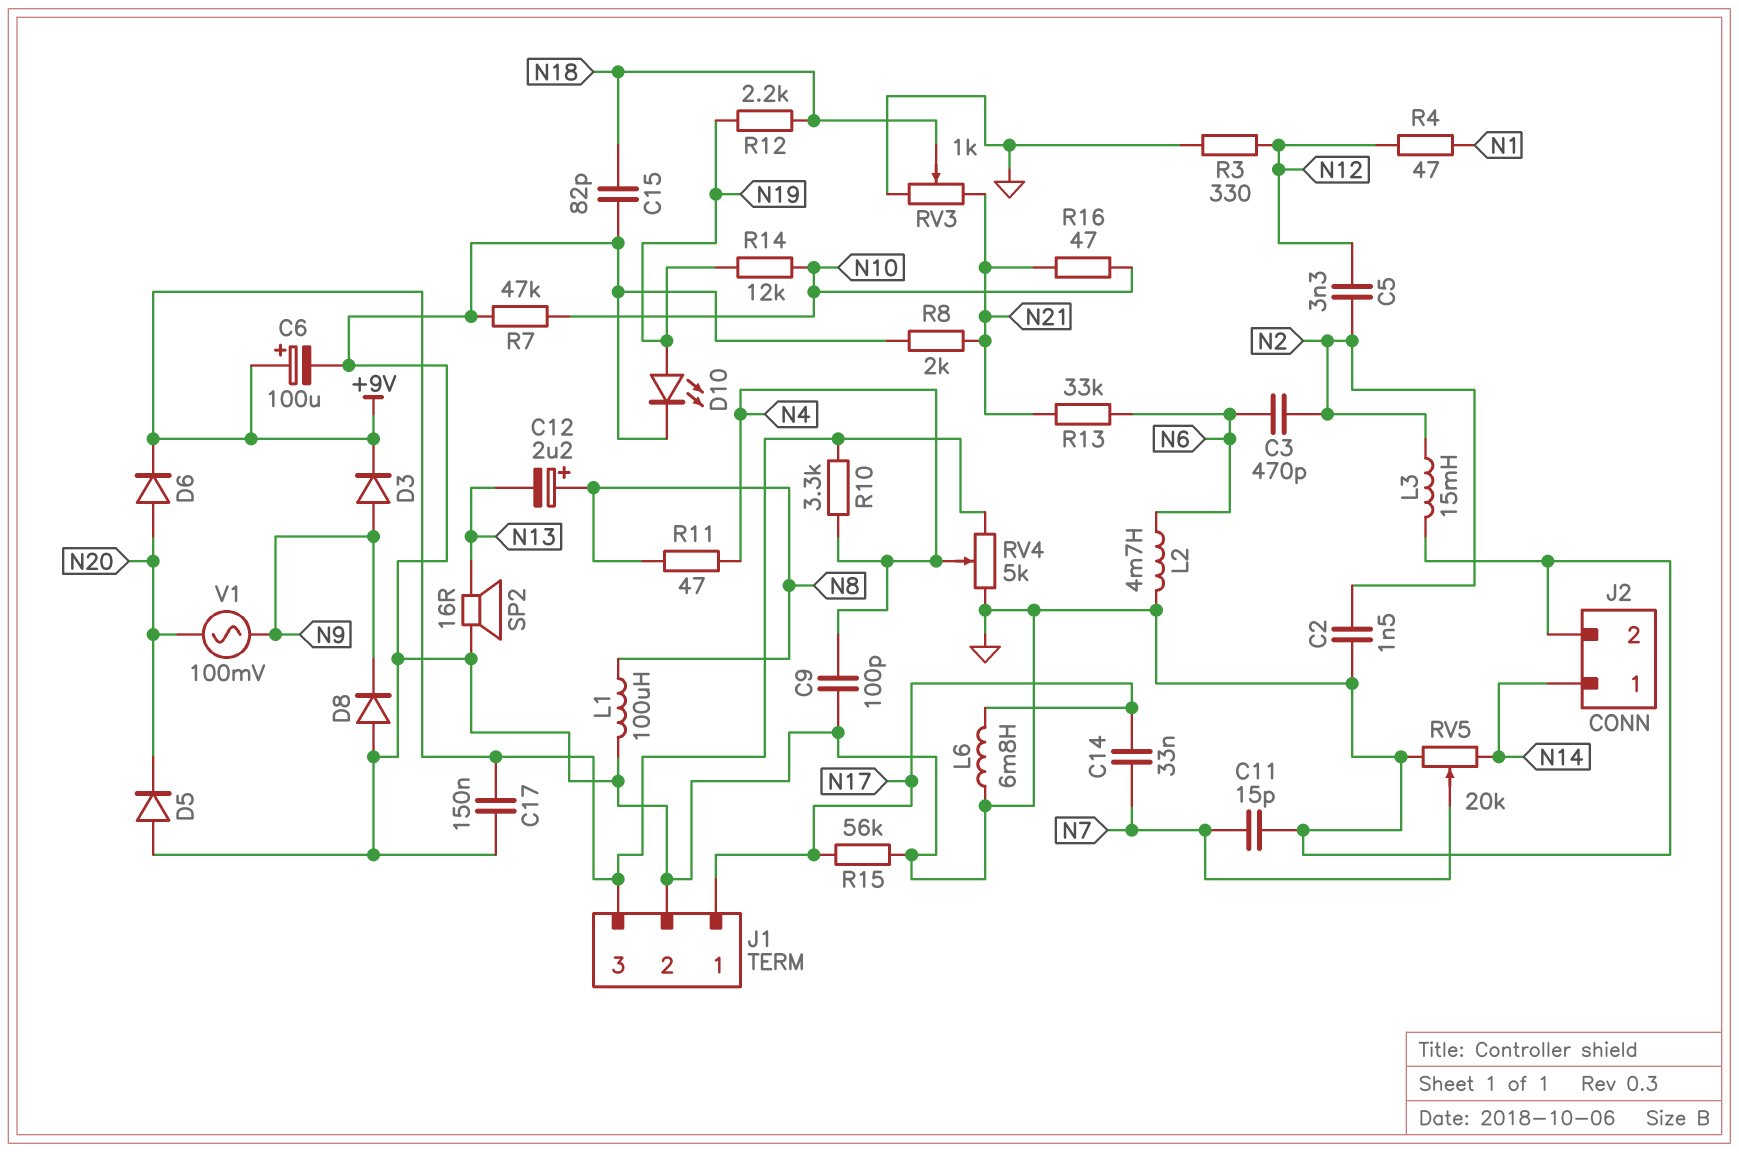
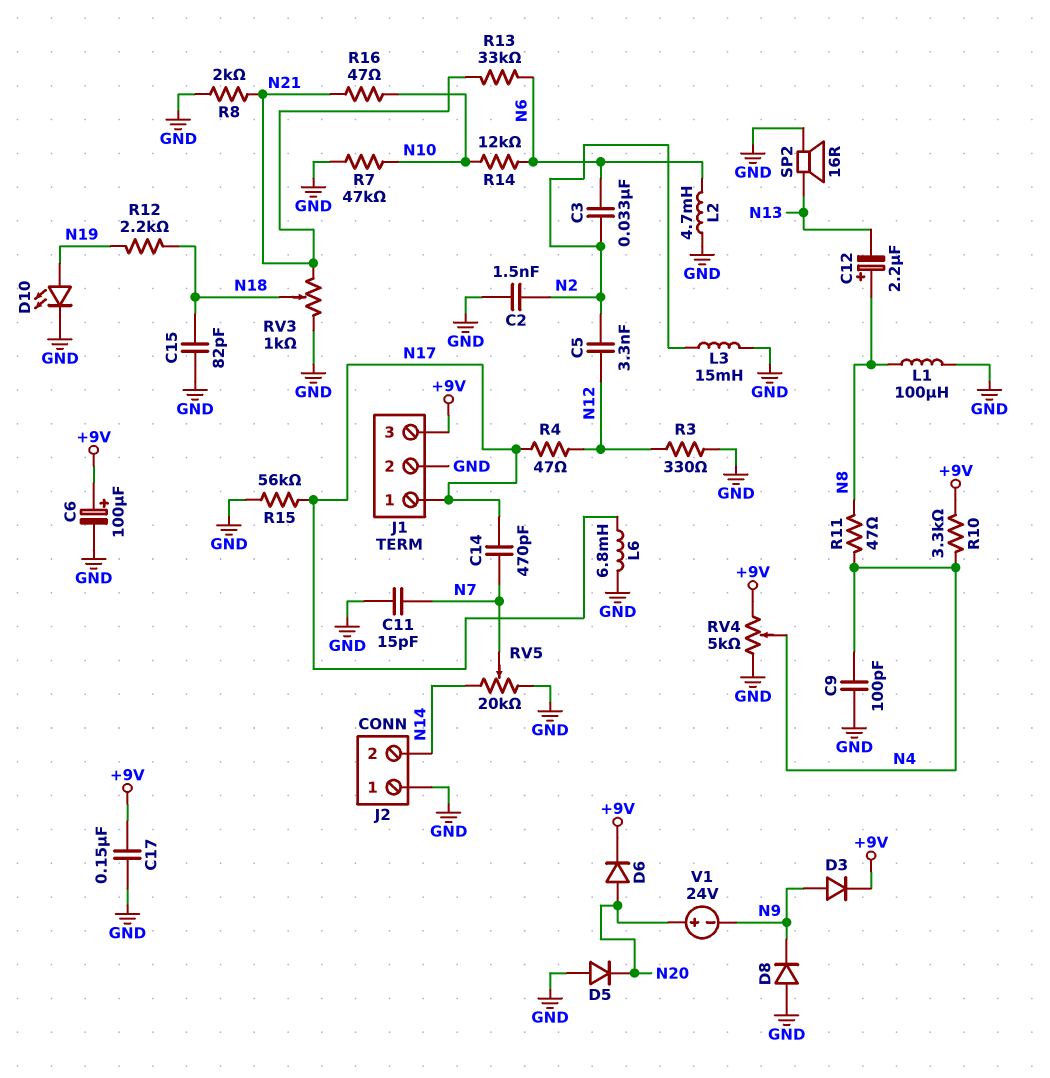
C3: 470pF (N2, N6) -> 33nF (N2, N6)
C14: 33nF (N7, N17) -> 470pF (N7, N17)
J2 pin 1: N14 -> GND
J2 pin 2: GND -> N14
R4: 47 (N1, N12) -> 47 (N12, N17)
R14: 12k (N10, N19) -> 12k (N6, N10)
V1: AC 100mV (N9, N20) -> 24V (plus N20, minus N9)

